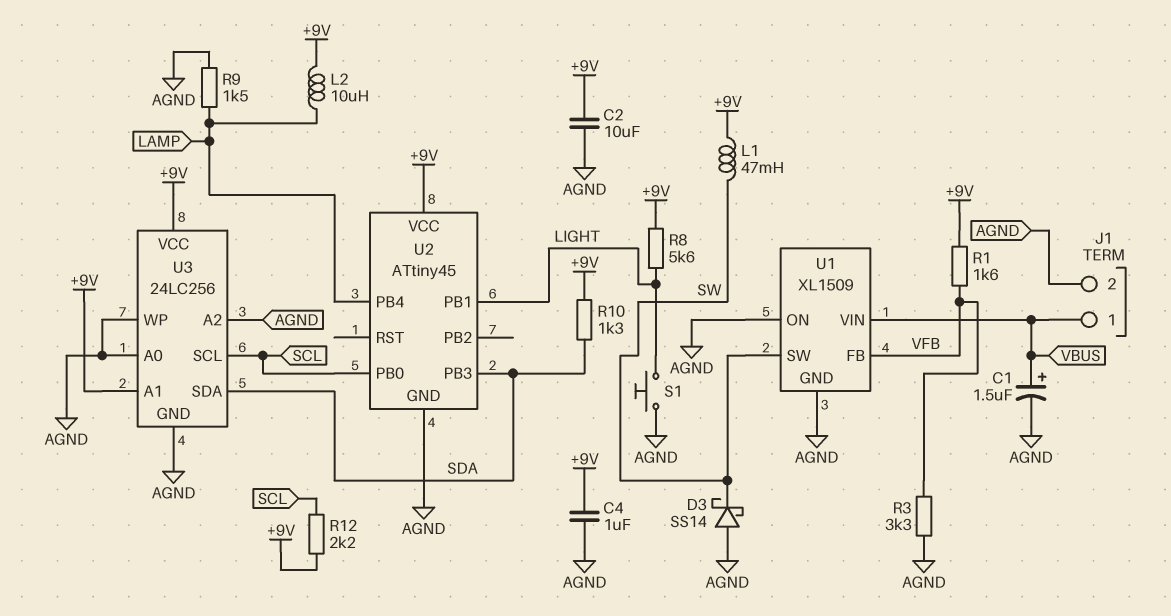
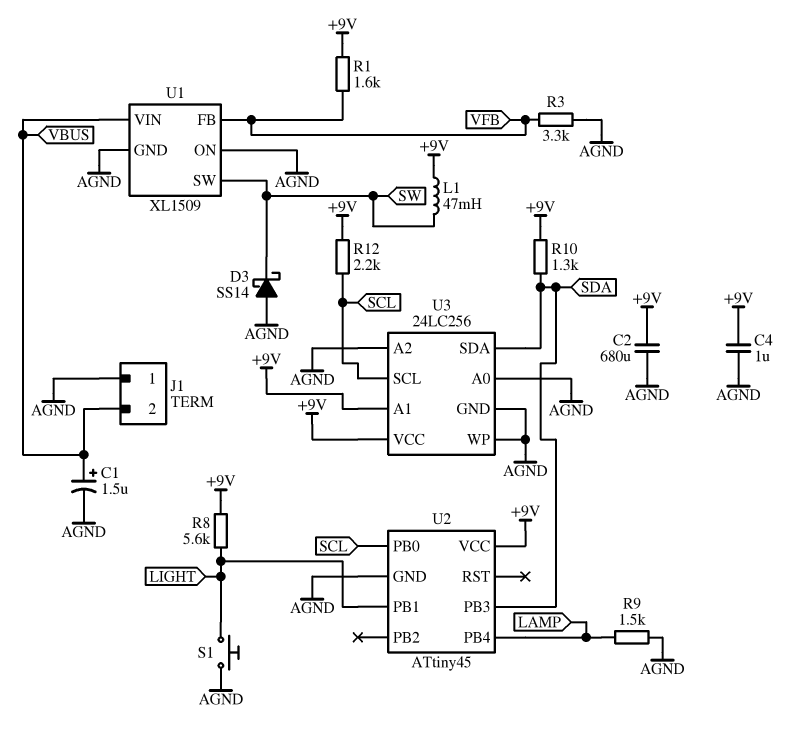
C2: 10uF (+9V, AGND) -> 680uF (+9V, AGND)
J1 pin 1: VBUS -> AGND
J1 pin 2: AGND -> VBUS
L2: 10uH (+9V, LAMP) -> none

